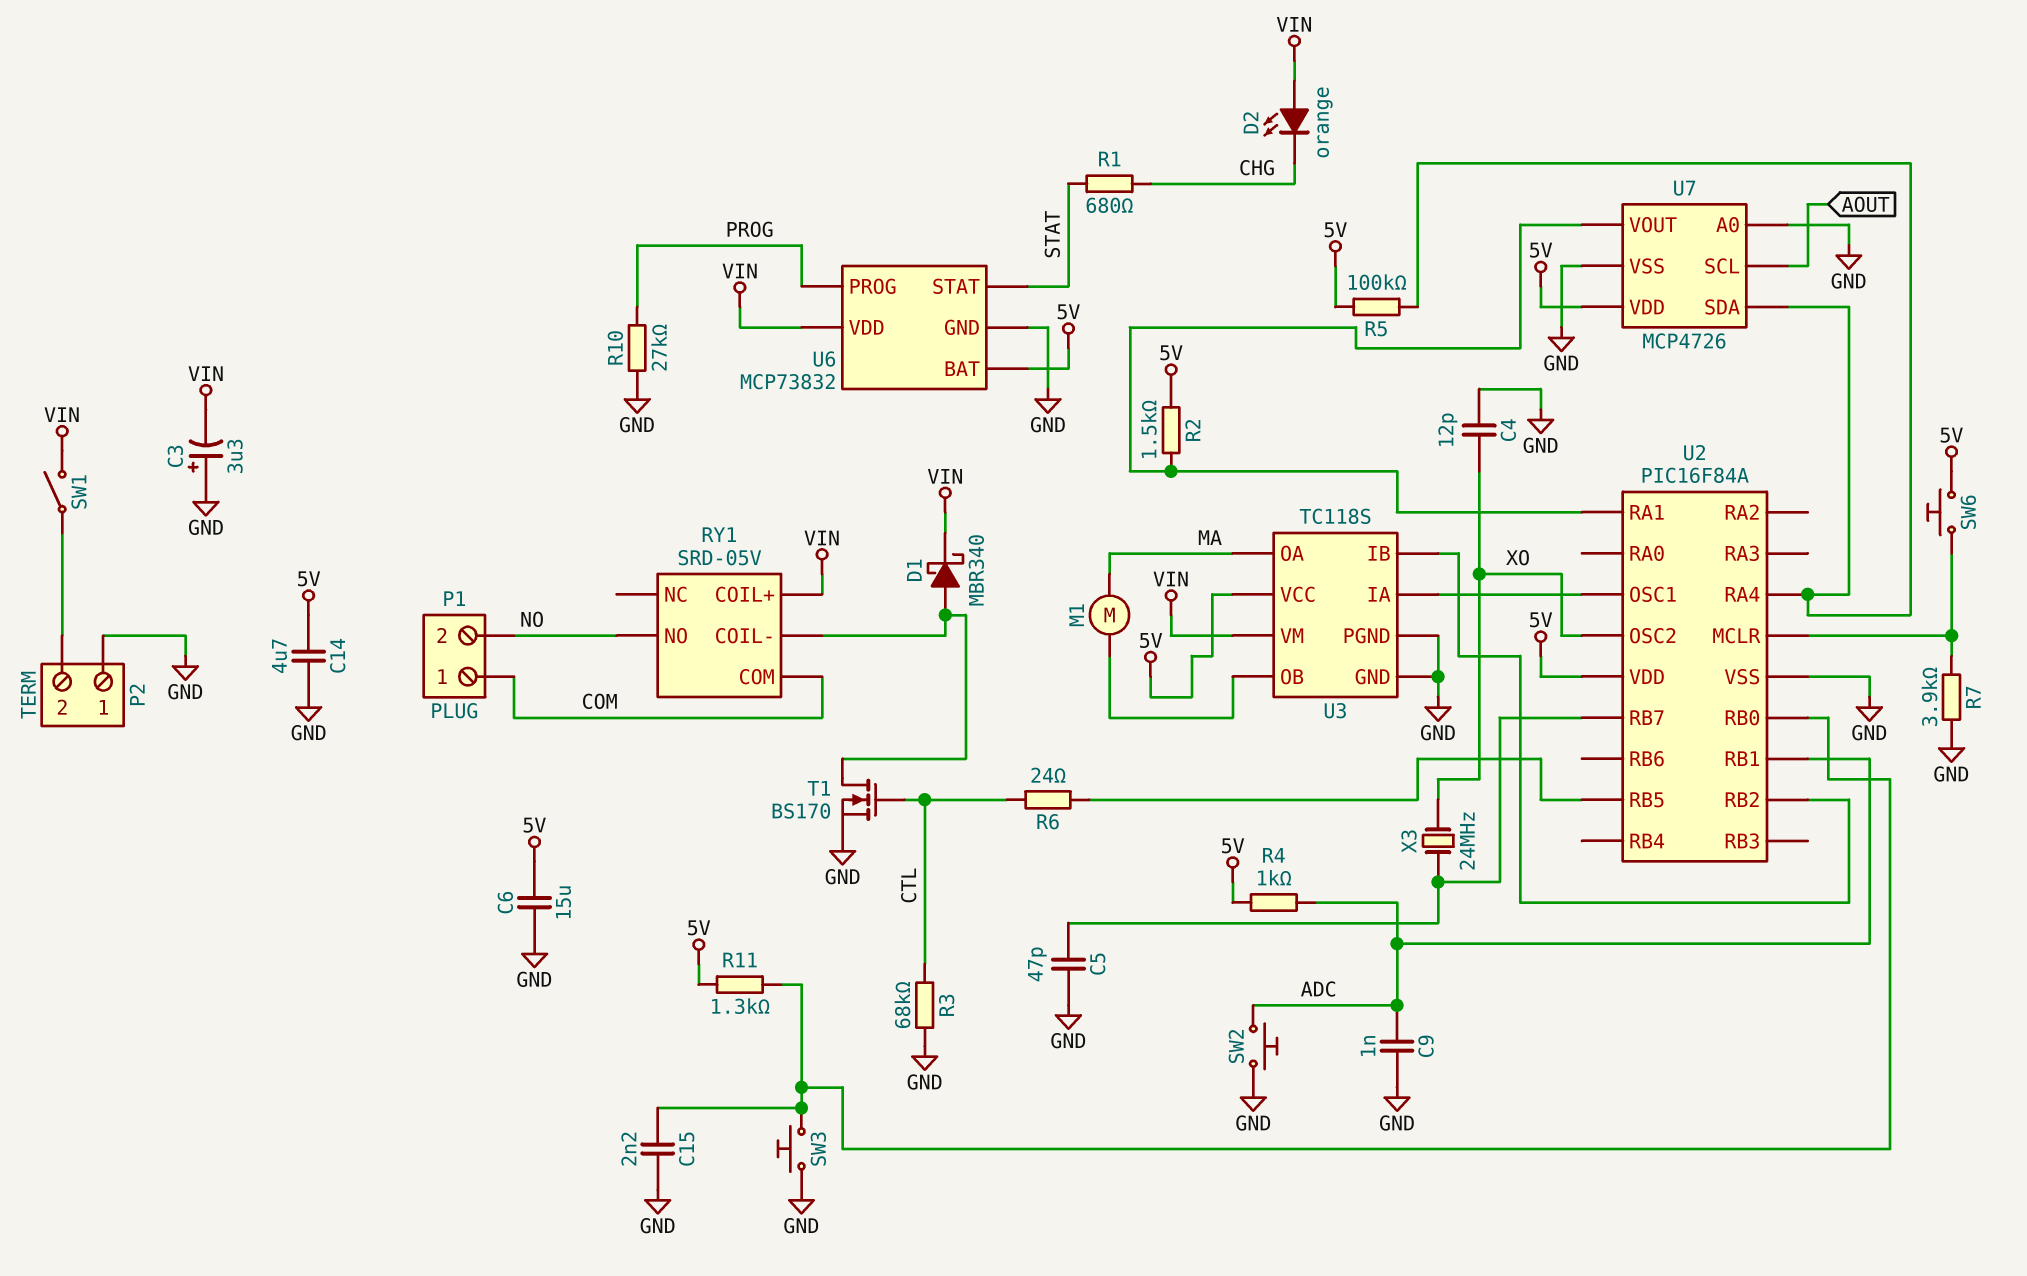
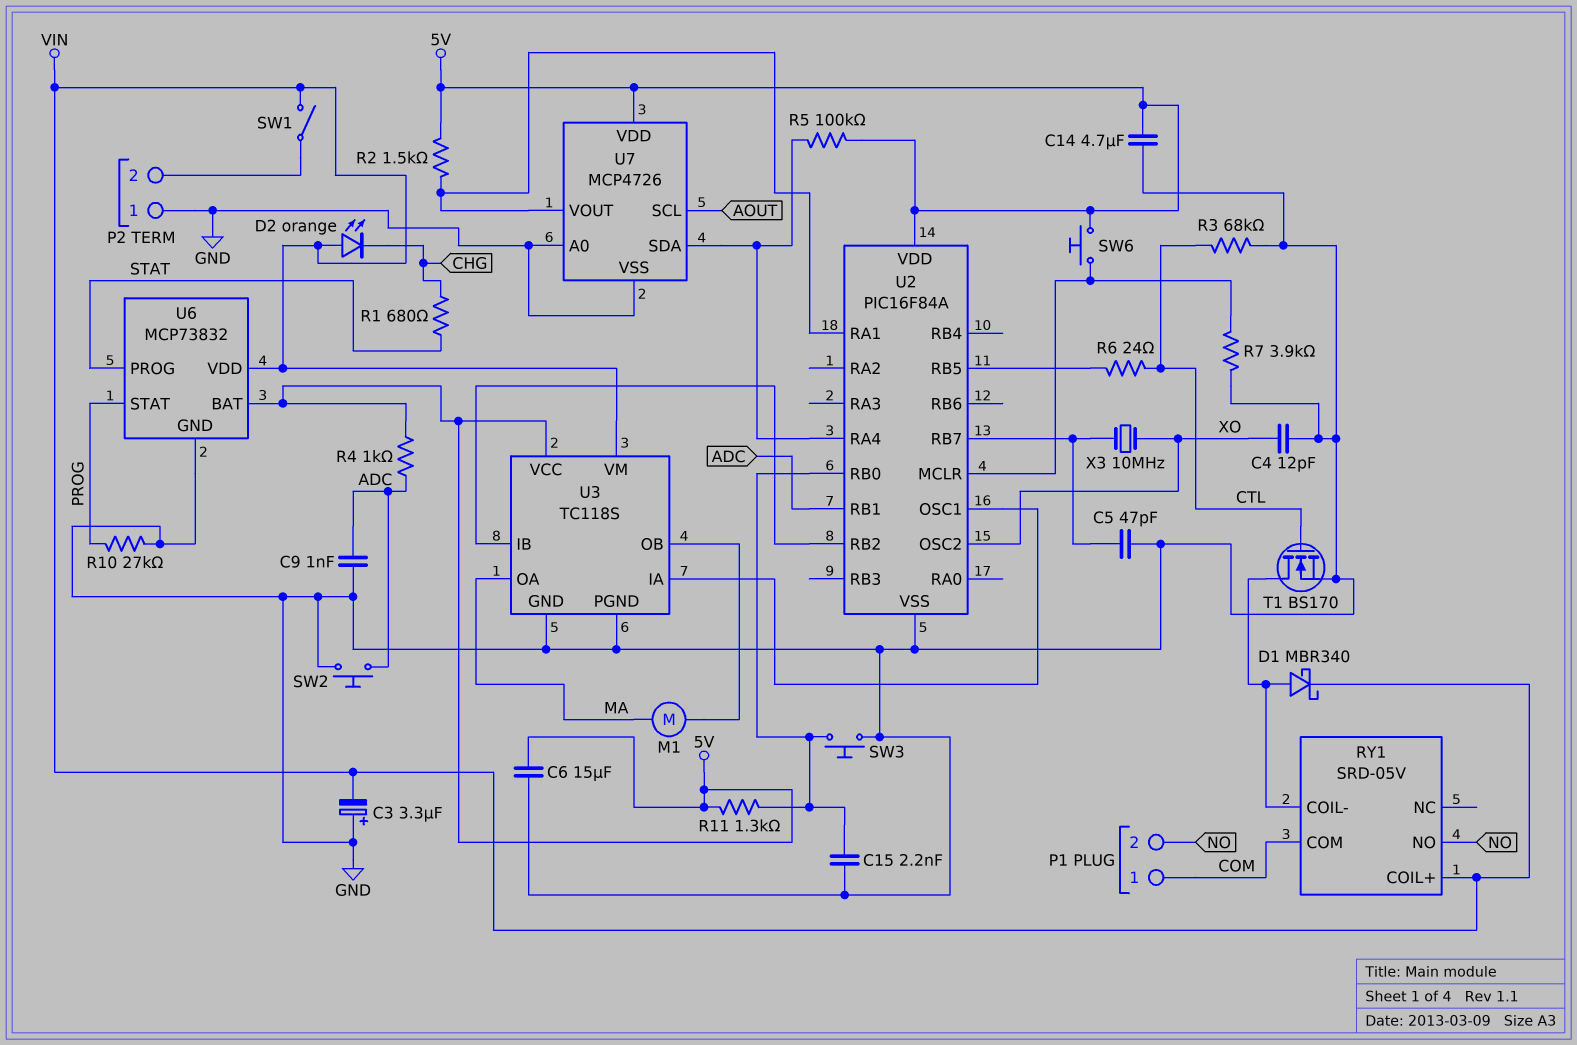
U6 pin PROG: PROG -> STAT
U6 pin STAT: STAT -> PROG
X3: 24MHz (U2/RB7, XO) -> 10MHz (U2/RB7, XO)

